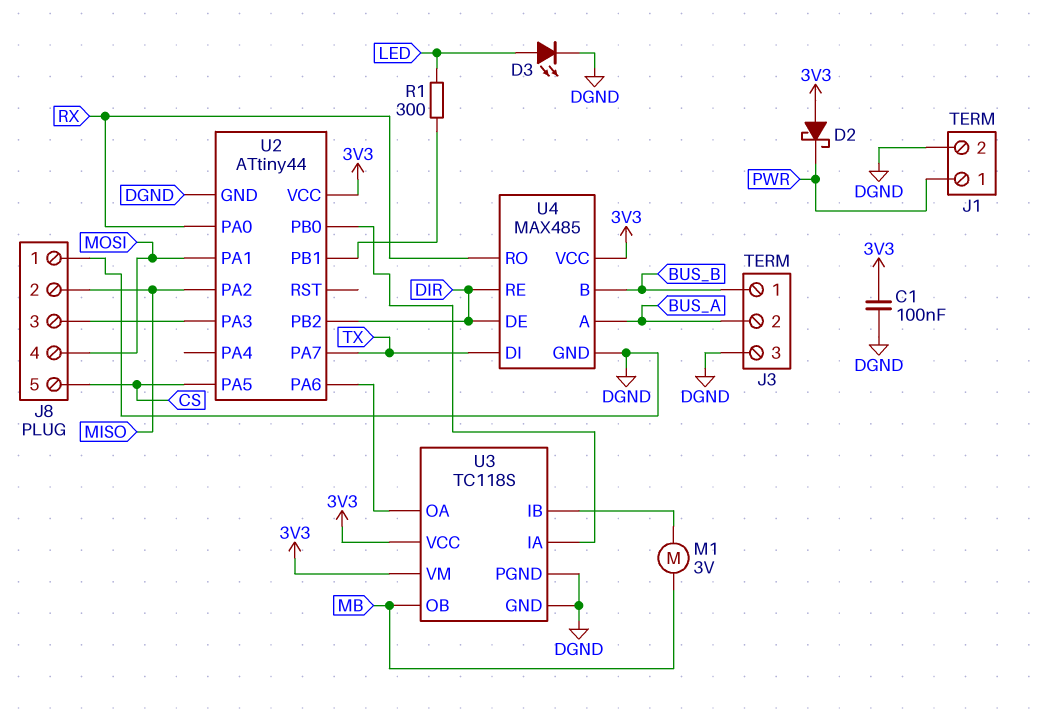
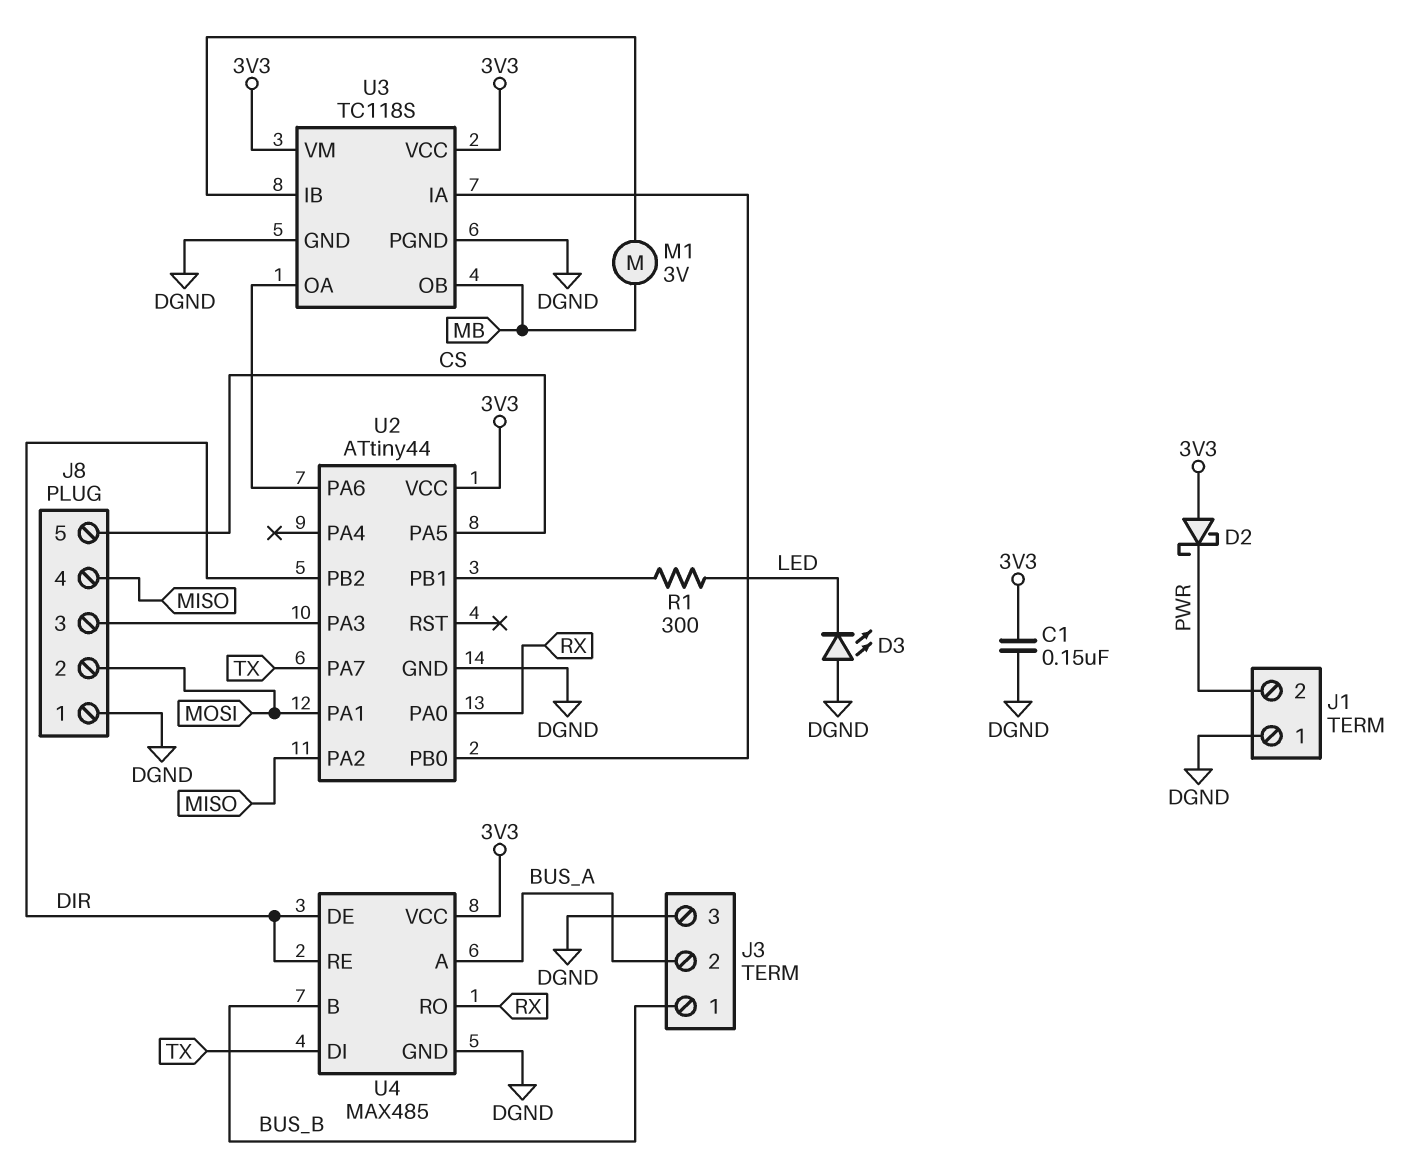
C1: 100nF (3V3, DGND) -> 150nF (3V3, DGND)
D3: LED (A LED, K DGND) -> LED (A DGND, K LED)
J1 pin 1: PWR -> DGND
J1 pin 2: DGND -> PWR
J8 pin 2: MISO -> MOSI
J8 pin 4: MOSI -> MISO

